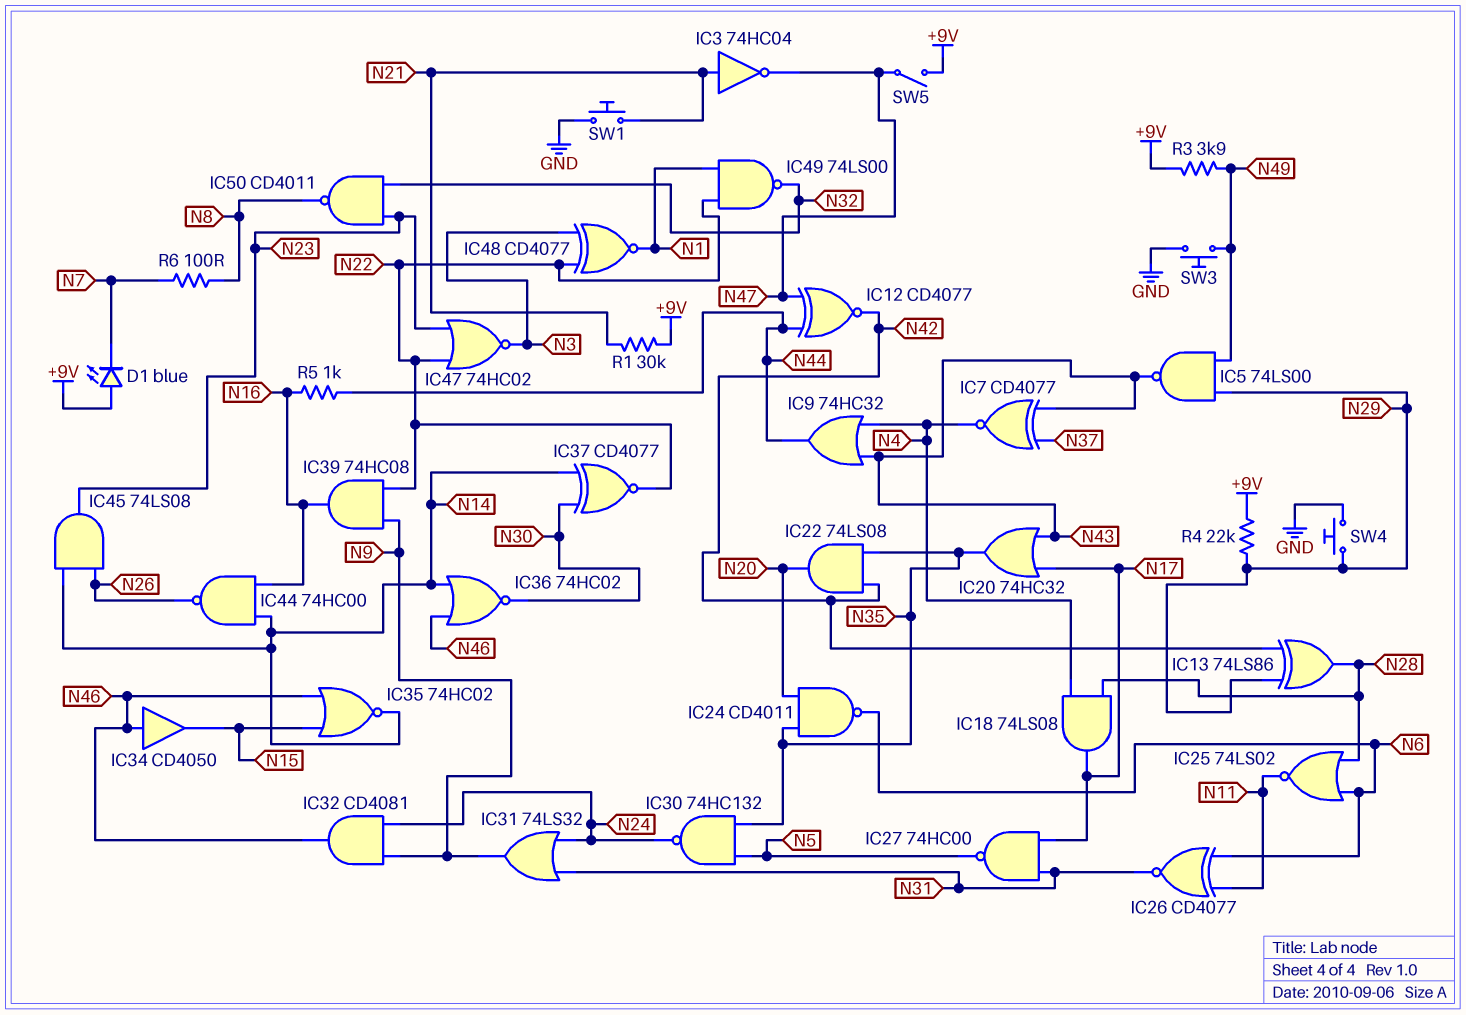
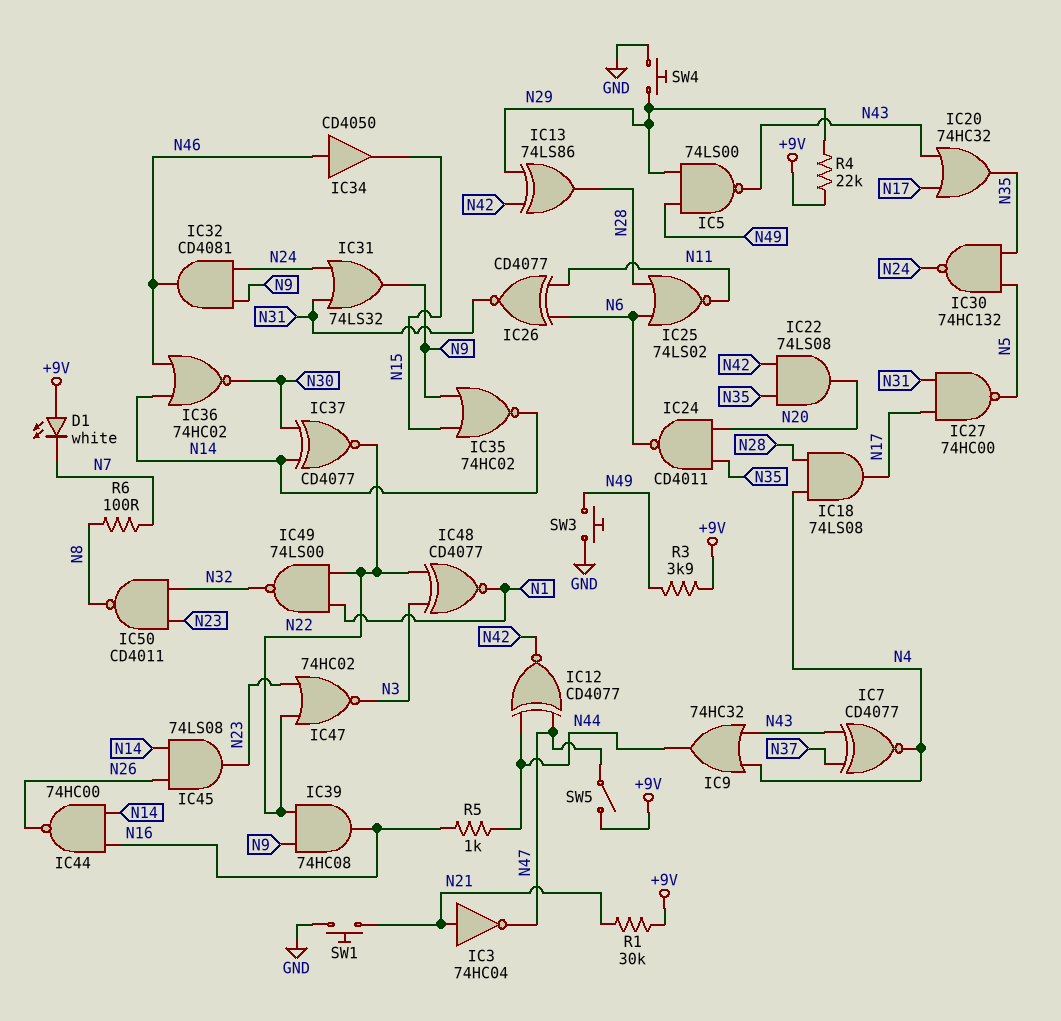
D1: LED blue (A +9V, K N7) -> LED white (A +9V, K N7)
IC35: NOR 74HC02 (in N15, in N46, out N14) -> NOR 74HC02 (in N9, in N15, out N14)

